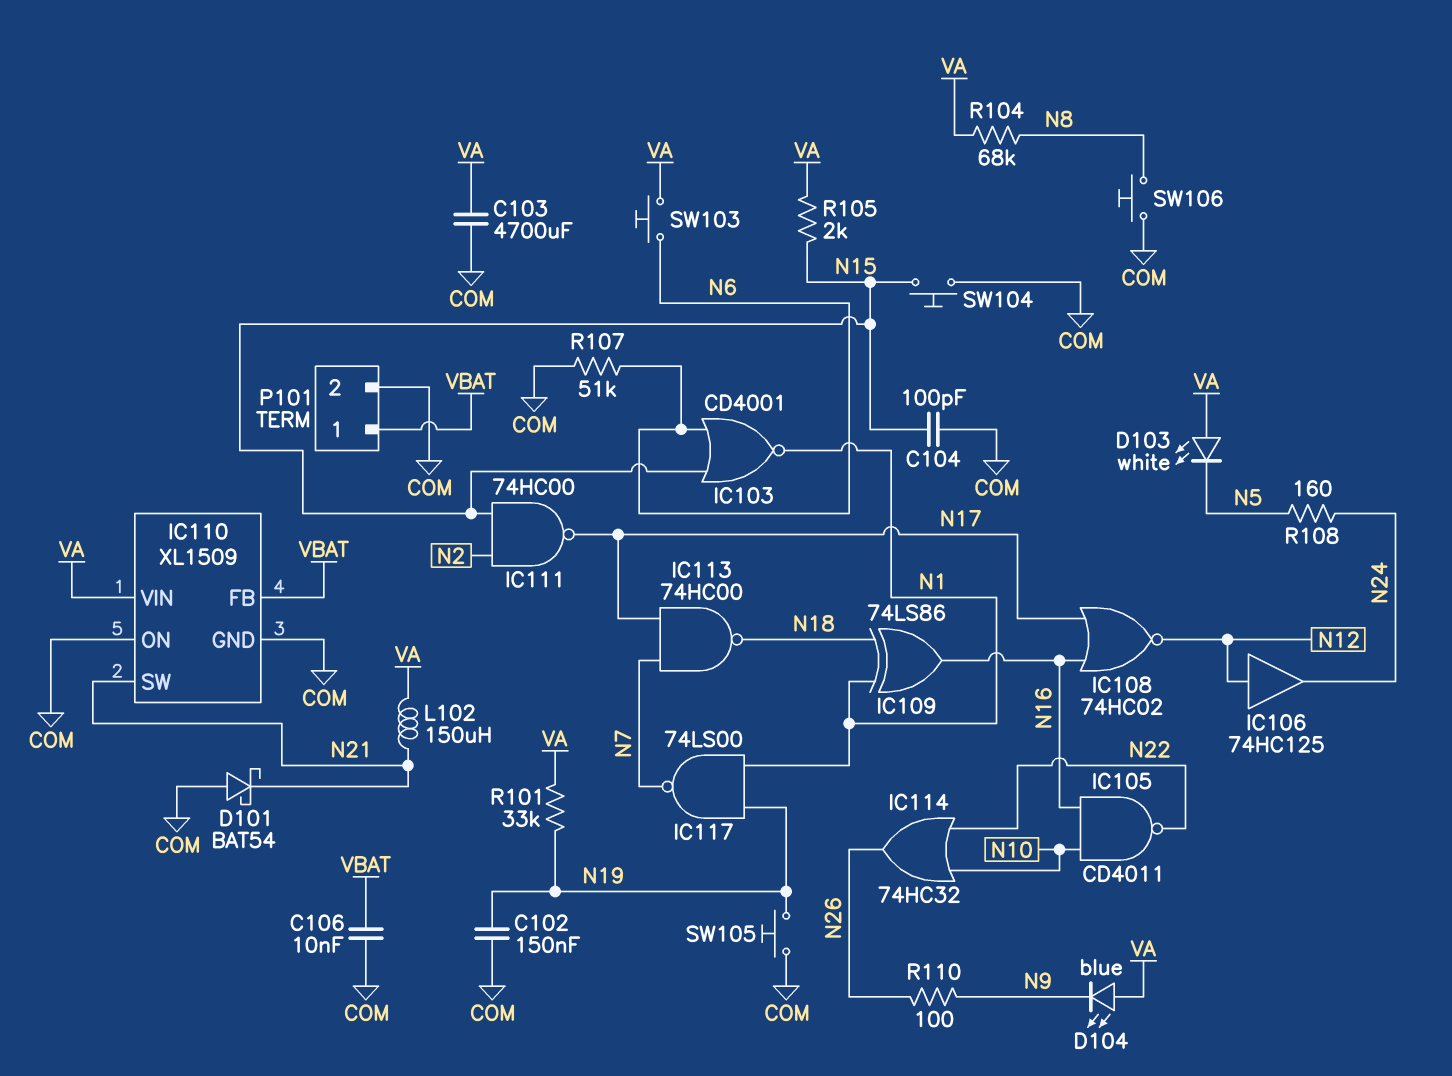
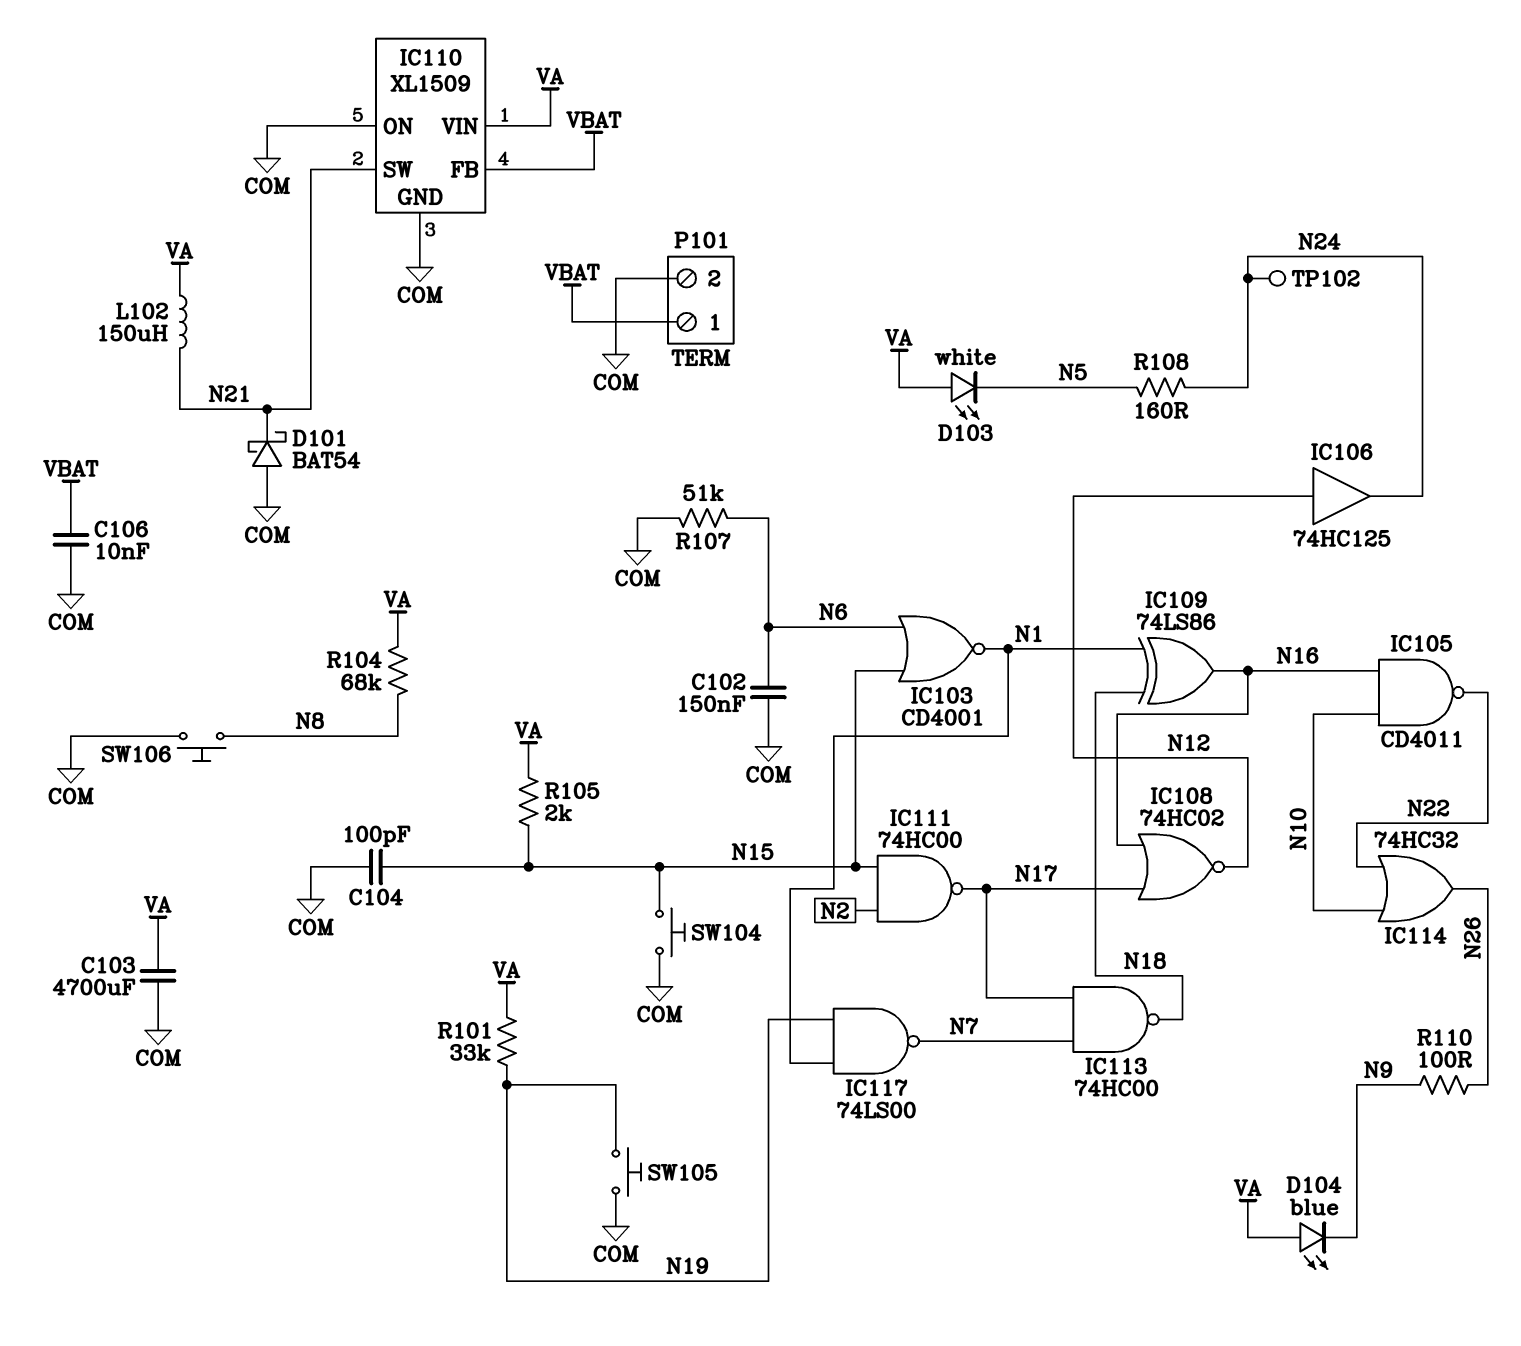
C102: 150nF (COM, N19) -> 150nF (COM, N6)
SW103: button (N6, VA) -> none
TP102: none -> test point (N24)

